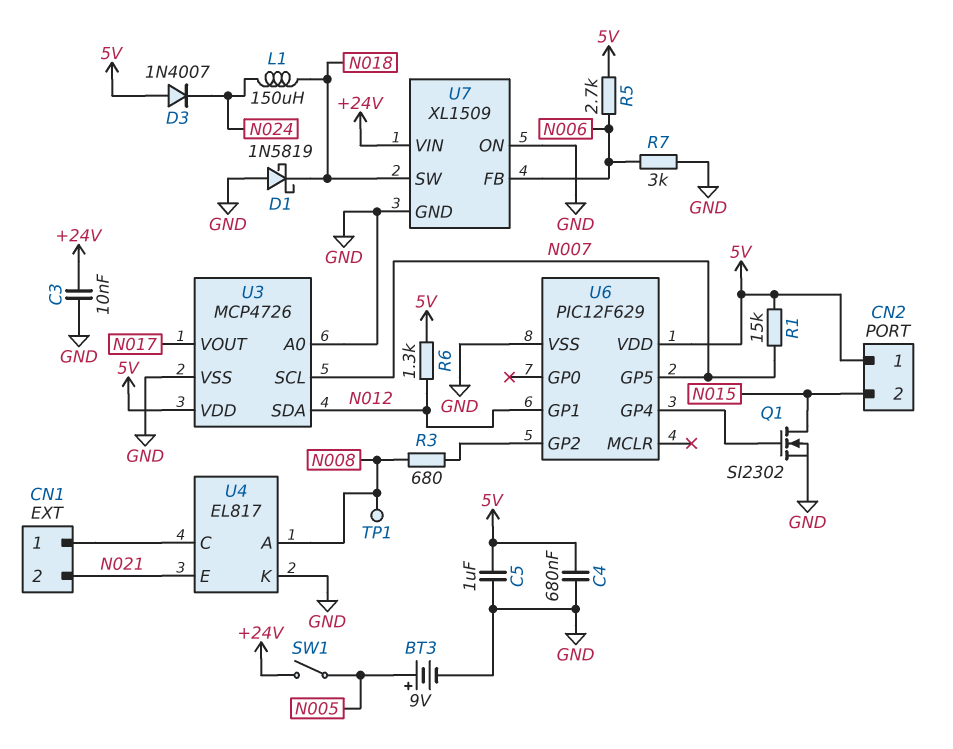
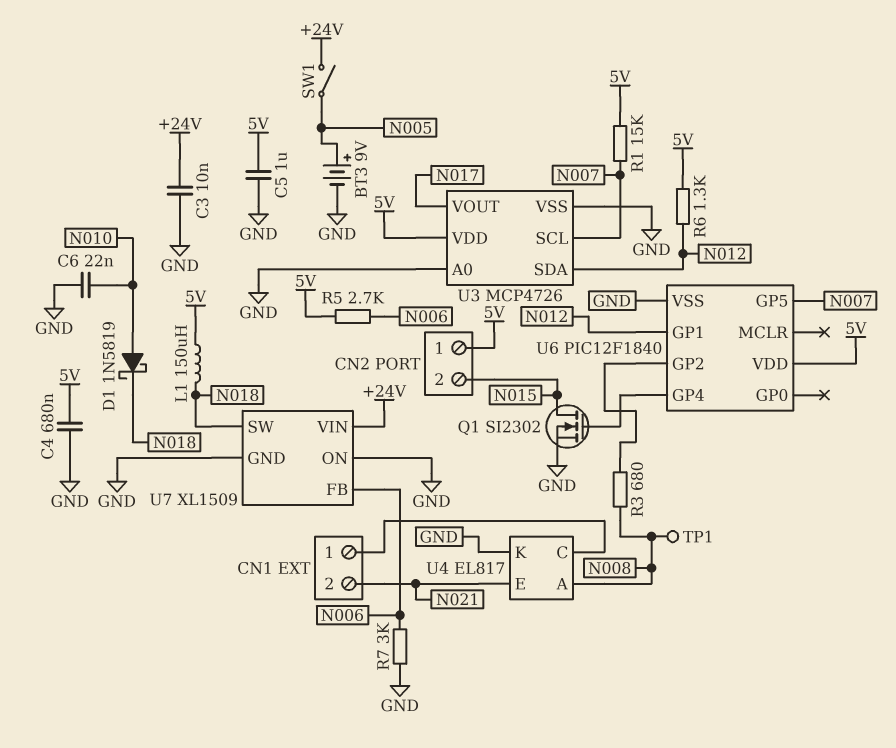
C6: none -> 22nF (GND, N010)
D1: schottky 1N5819 (A GND, K N018) -> schottky 1N5819 (A N010, K N018)
D3: diode 1N4007 (A 5V, K N024) -> none
L1: 150uH (N018, N024) -> 150uH (5V, N018)
U6: PIC12F629 -> PIC12F1840

